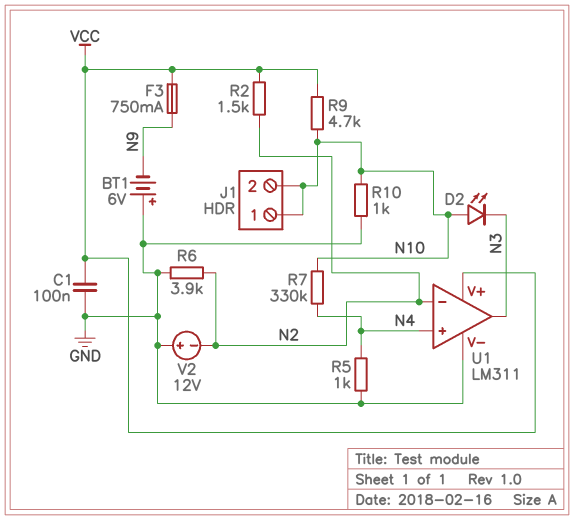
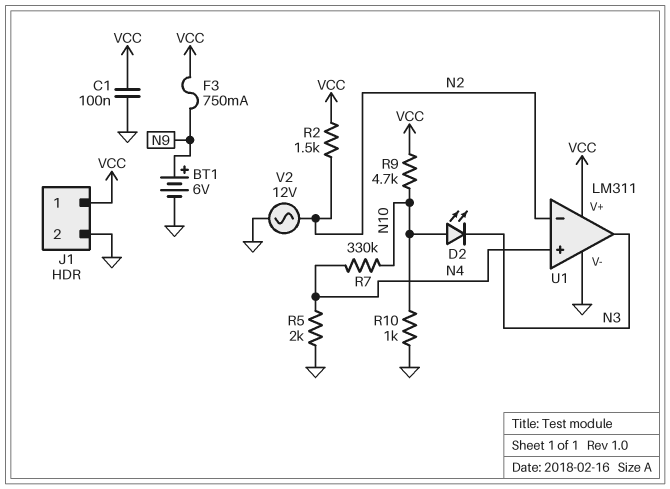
BT1: 6V (plus GND, minus N9) -> 6V (plus N9, minus GND)
J1 pin 1: N10 -> VCC
J1 pin 2: N10 -> GND
R5: 1k (GND, N4) -> 2k (GND, N4)
R6: 3.9k (GND, N2) -> none
V2: 12V (plus GND, minus N2) -> AC 12V (GND, N2)

